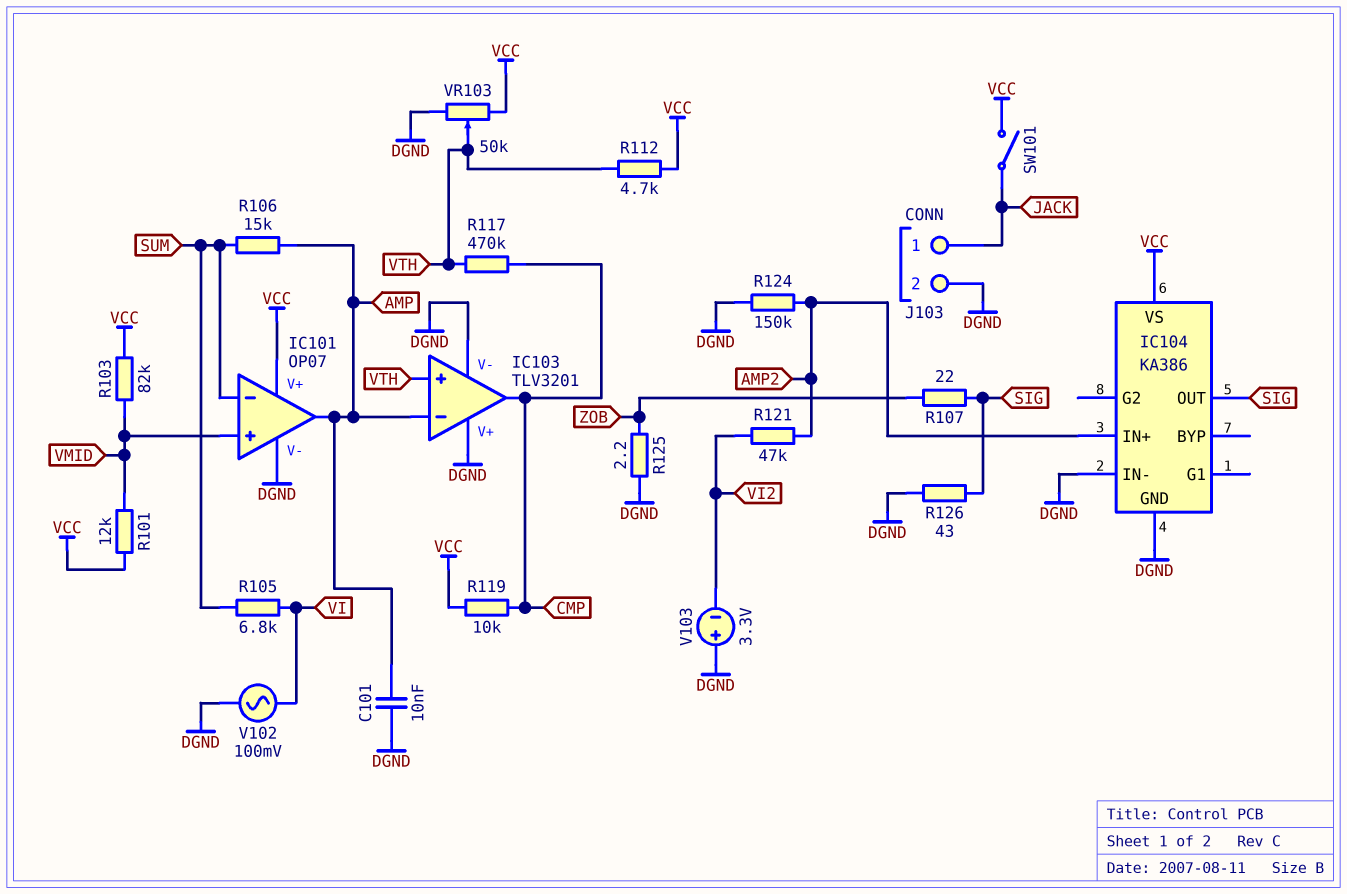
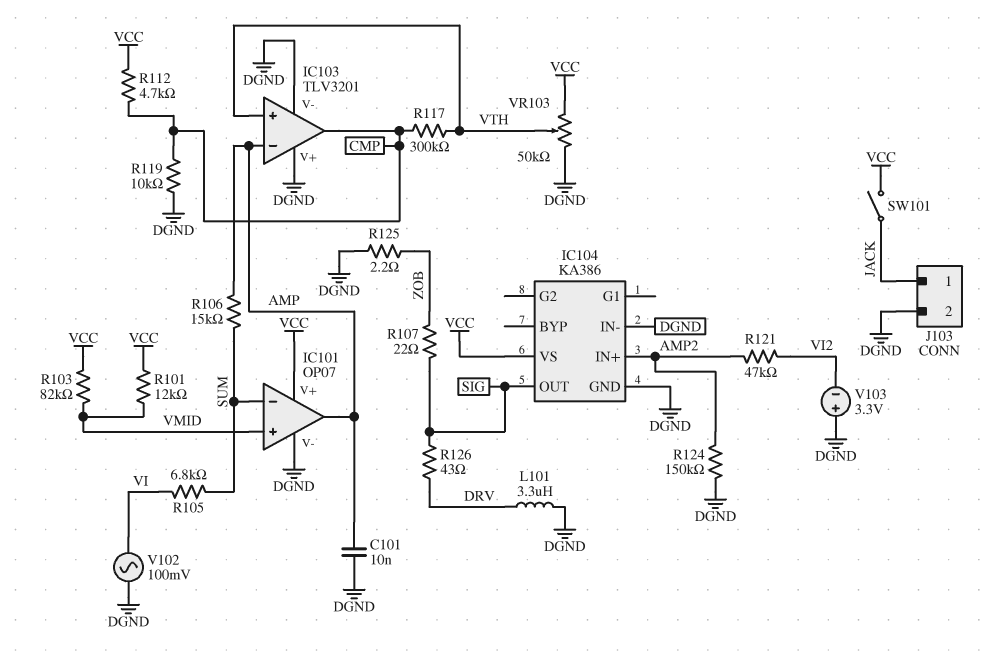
L101: none -> 3.3uH (DGND, DRV)
R112: 4.7k (VCC, VTH) -> 4.7k (CMP, VCC)
R117: 470k (CMP, VTH) -> 300k (CMP, VTH)
R119: 10k (CMP, VCC) -> 10k (CMP, DGND)
R126: 43 (DGND, SIG) -> 43 (DRV, SIG)

